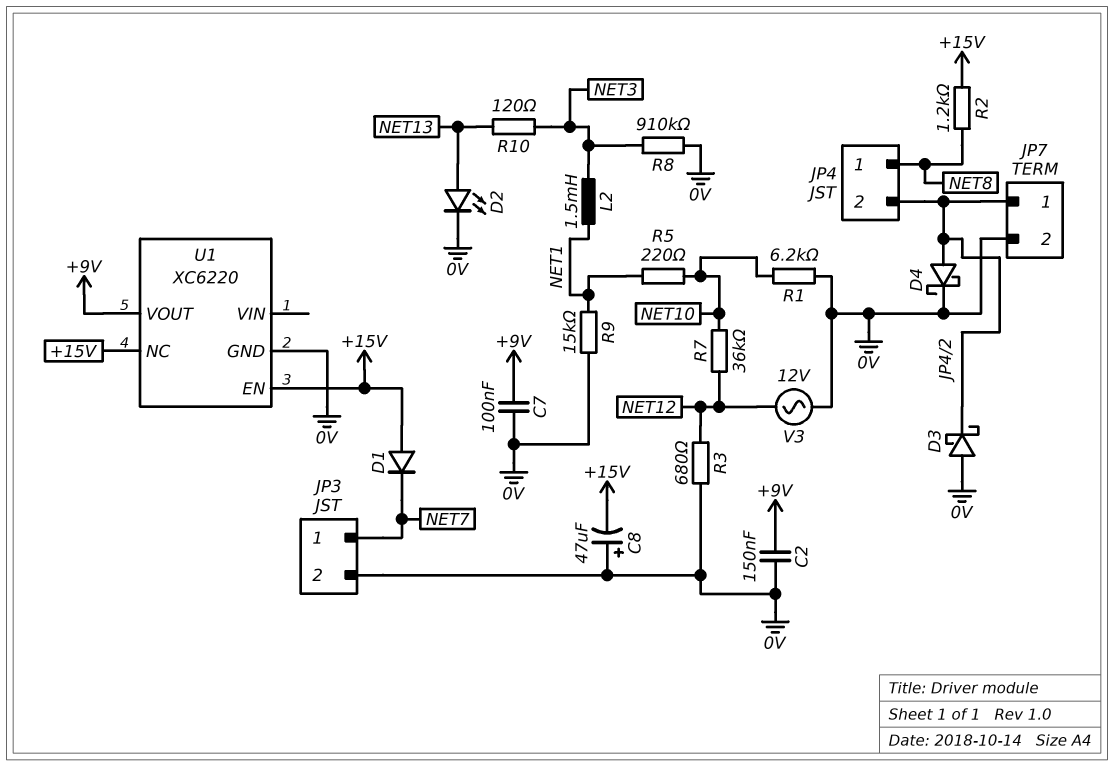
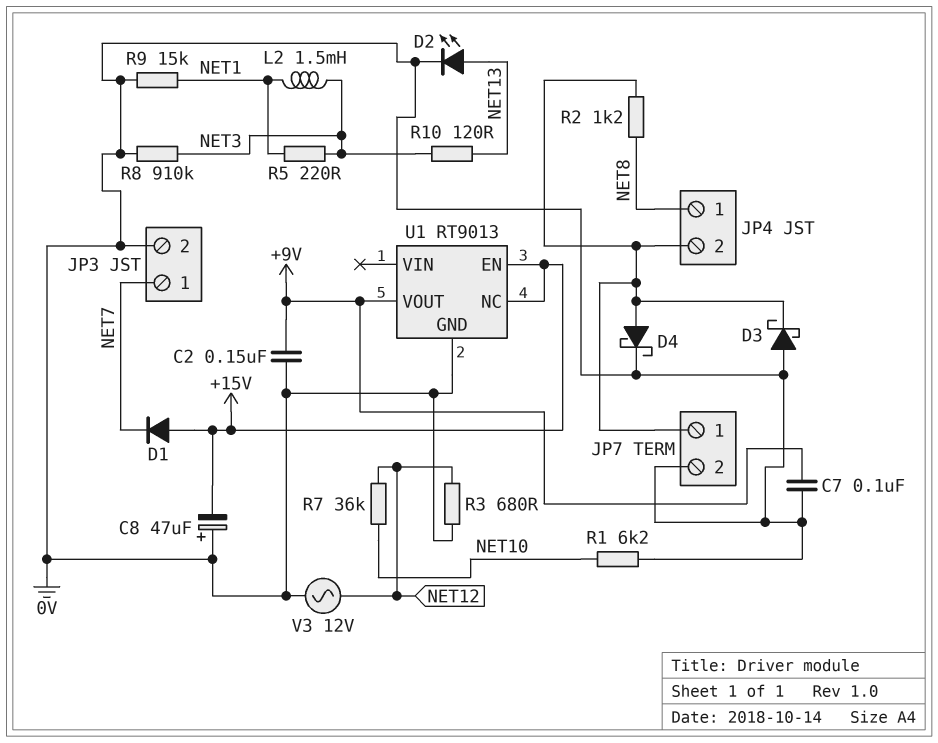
R2: 1.2k (+15V, NET8) -> 1.2k (JP4/2, NET8)
R5: 220 (NET1, NET10) -> 220 (NET1, NET3)
U1: XC6220 -> RT9013

